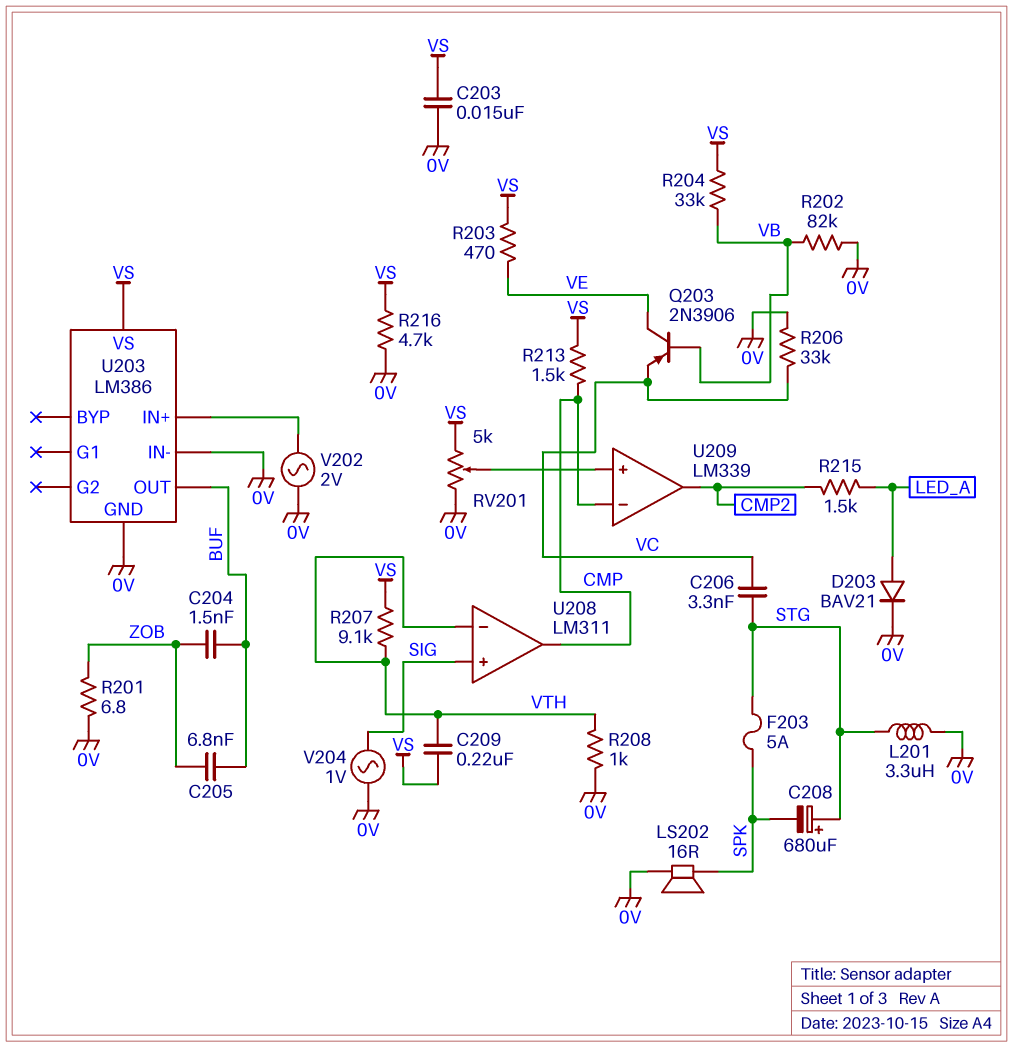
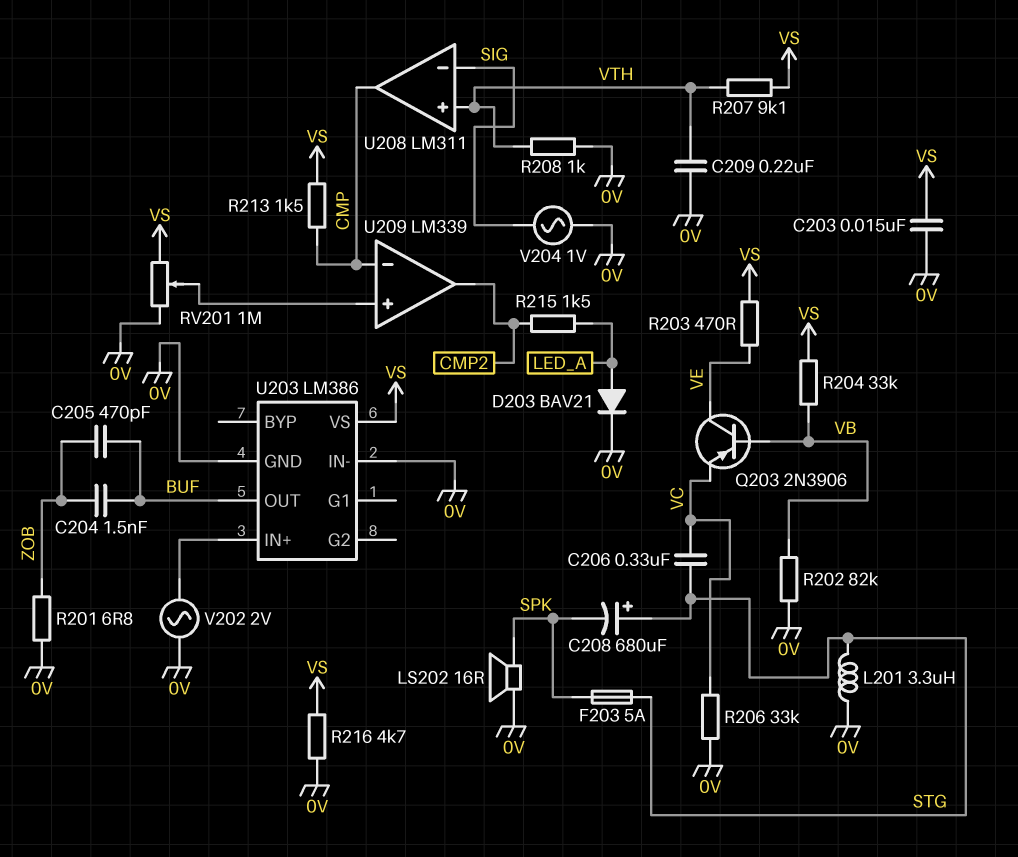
C205: 6.8nF (BUF, ZOB) -> 470pF (BUF, ZOB)
C206: 3.3nF (STG, VC) -> 330nF (STG, VC)
C209: 220nF (VS, VTH) -> 220nF (0V, VTH)
RV201: 5k (0V, VS, wiper U209/in+) -> 1M (0V, VS, wiper U209/in+)
U208 pin in+: SIG -> VTH
U208 pin in-: VTH -> SIG

